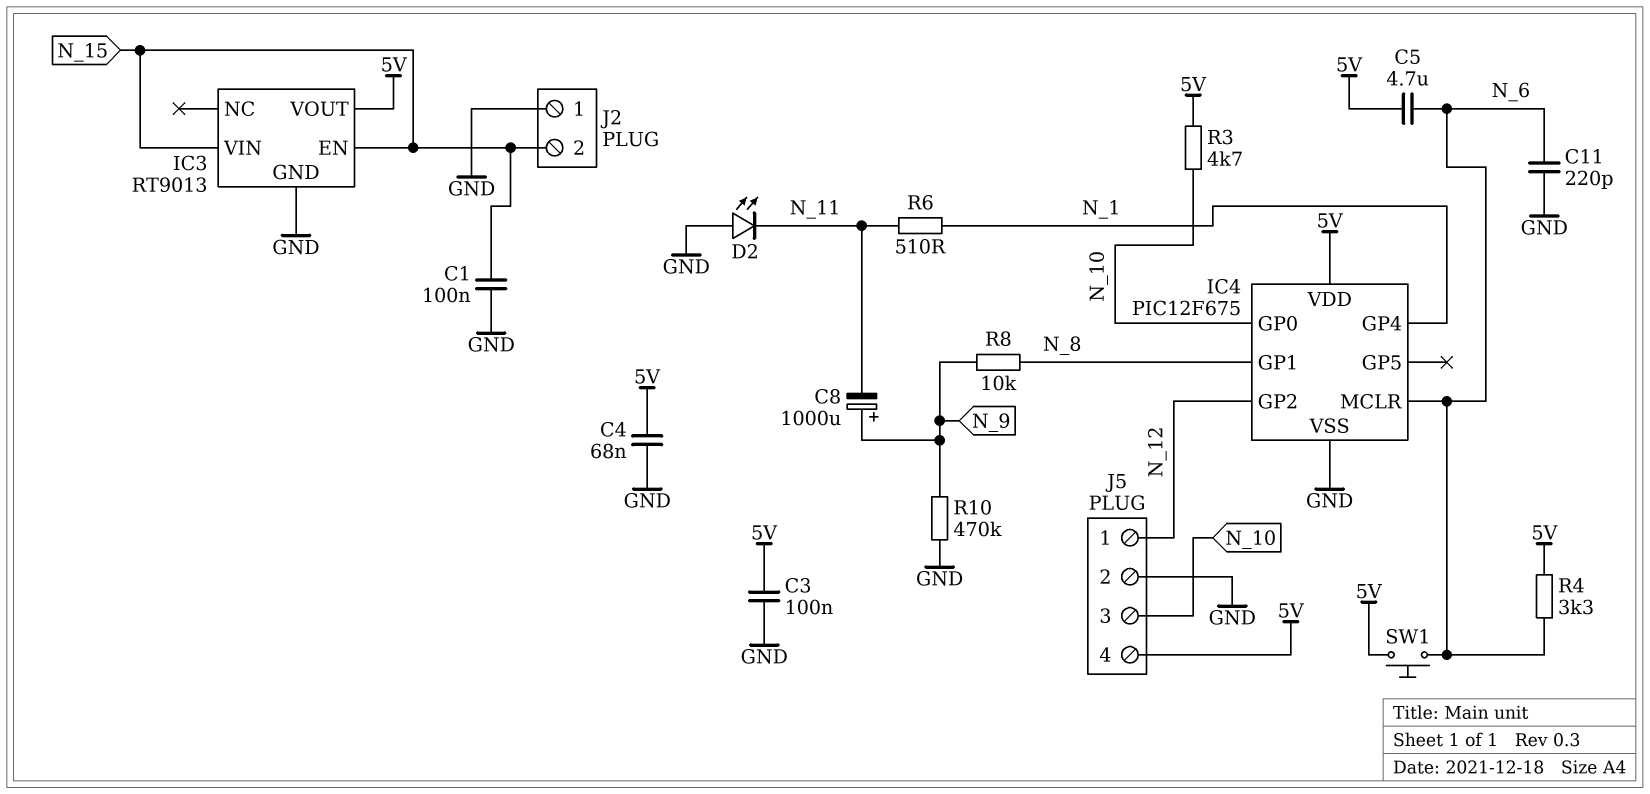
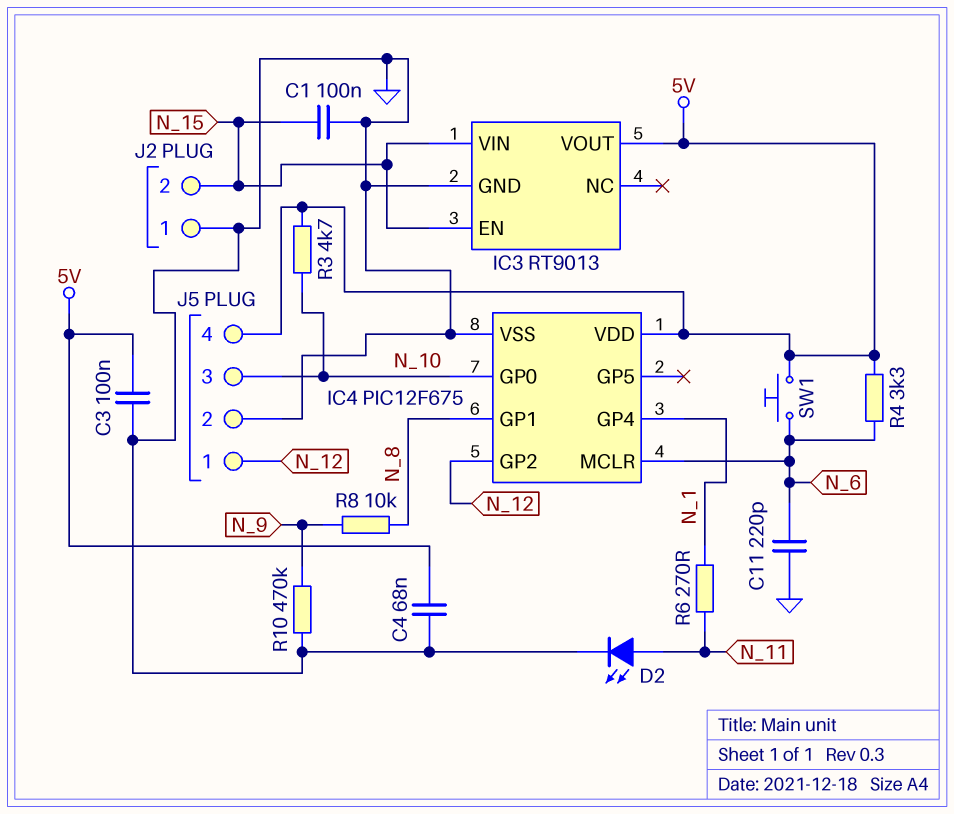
C5: 4.7uF (5V, N_6) -> none
C8: 1000uF (plus N_9, minus N_11) -> none
D2: LED (A GND, K N_11) -> LED (A N_11, K GND)
R6: 510 (N_1, N_11) -> 270 (N_1, N_11)

